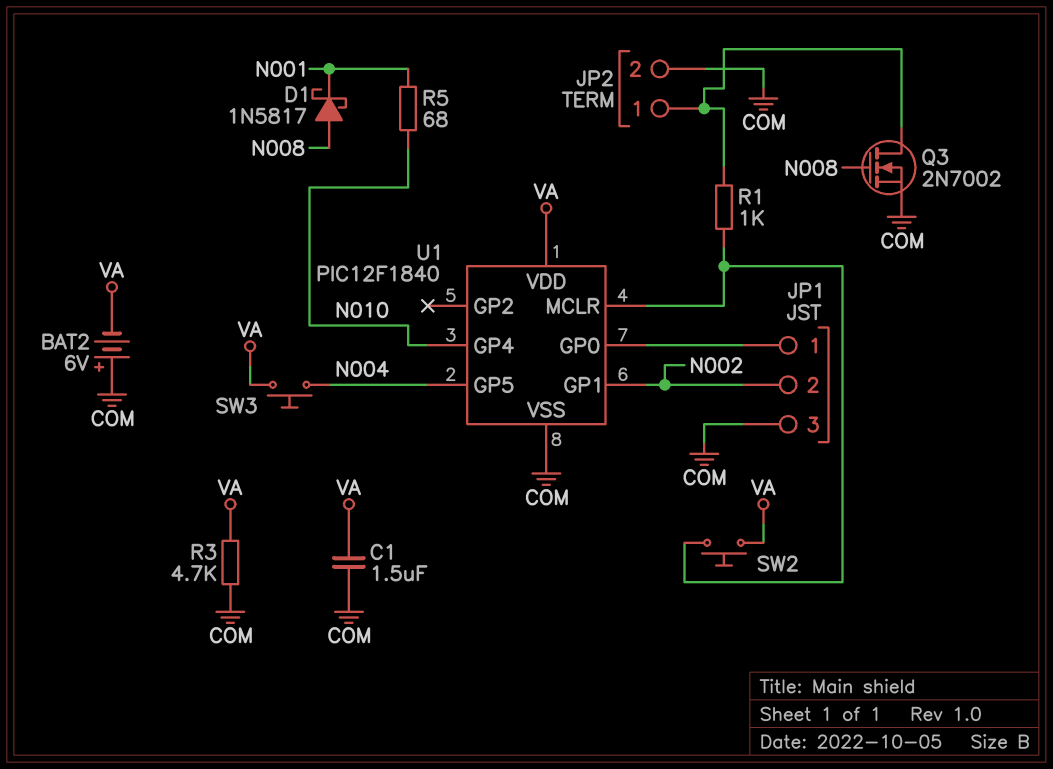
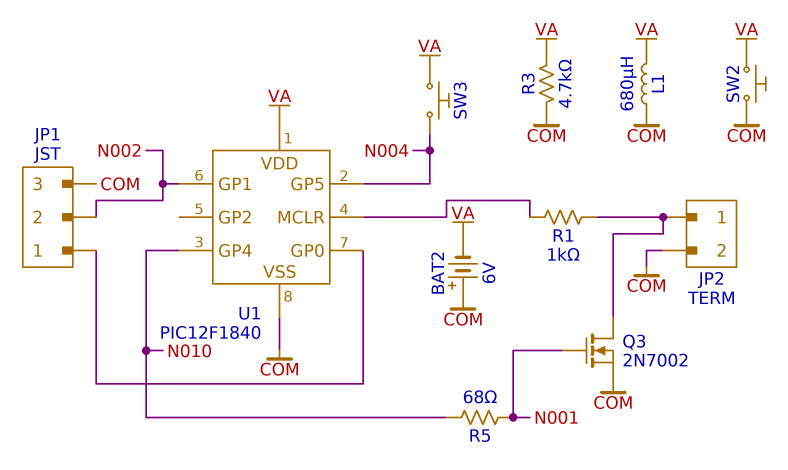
C1: 1.5uF (COM, VA) -> none
D1: schottky 1N5817 (A N008, K N001) -> none
L1: none -> 680uH (COM, VA)
Q3: NMOS 2N7002 (G N008, D JP2/1, S COM) -> NMOS 2N7002 (G N001, D JP2/1, S COM)
SW2: button (U1/MCLR, VA) -> button (COM, VA)

